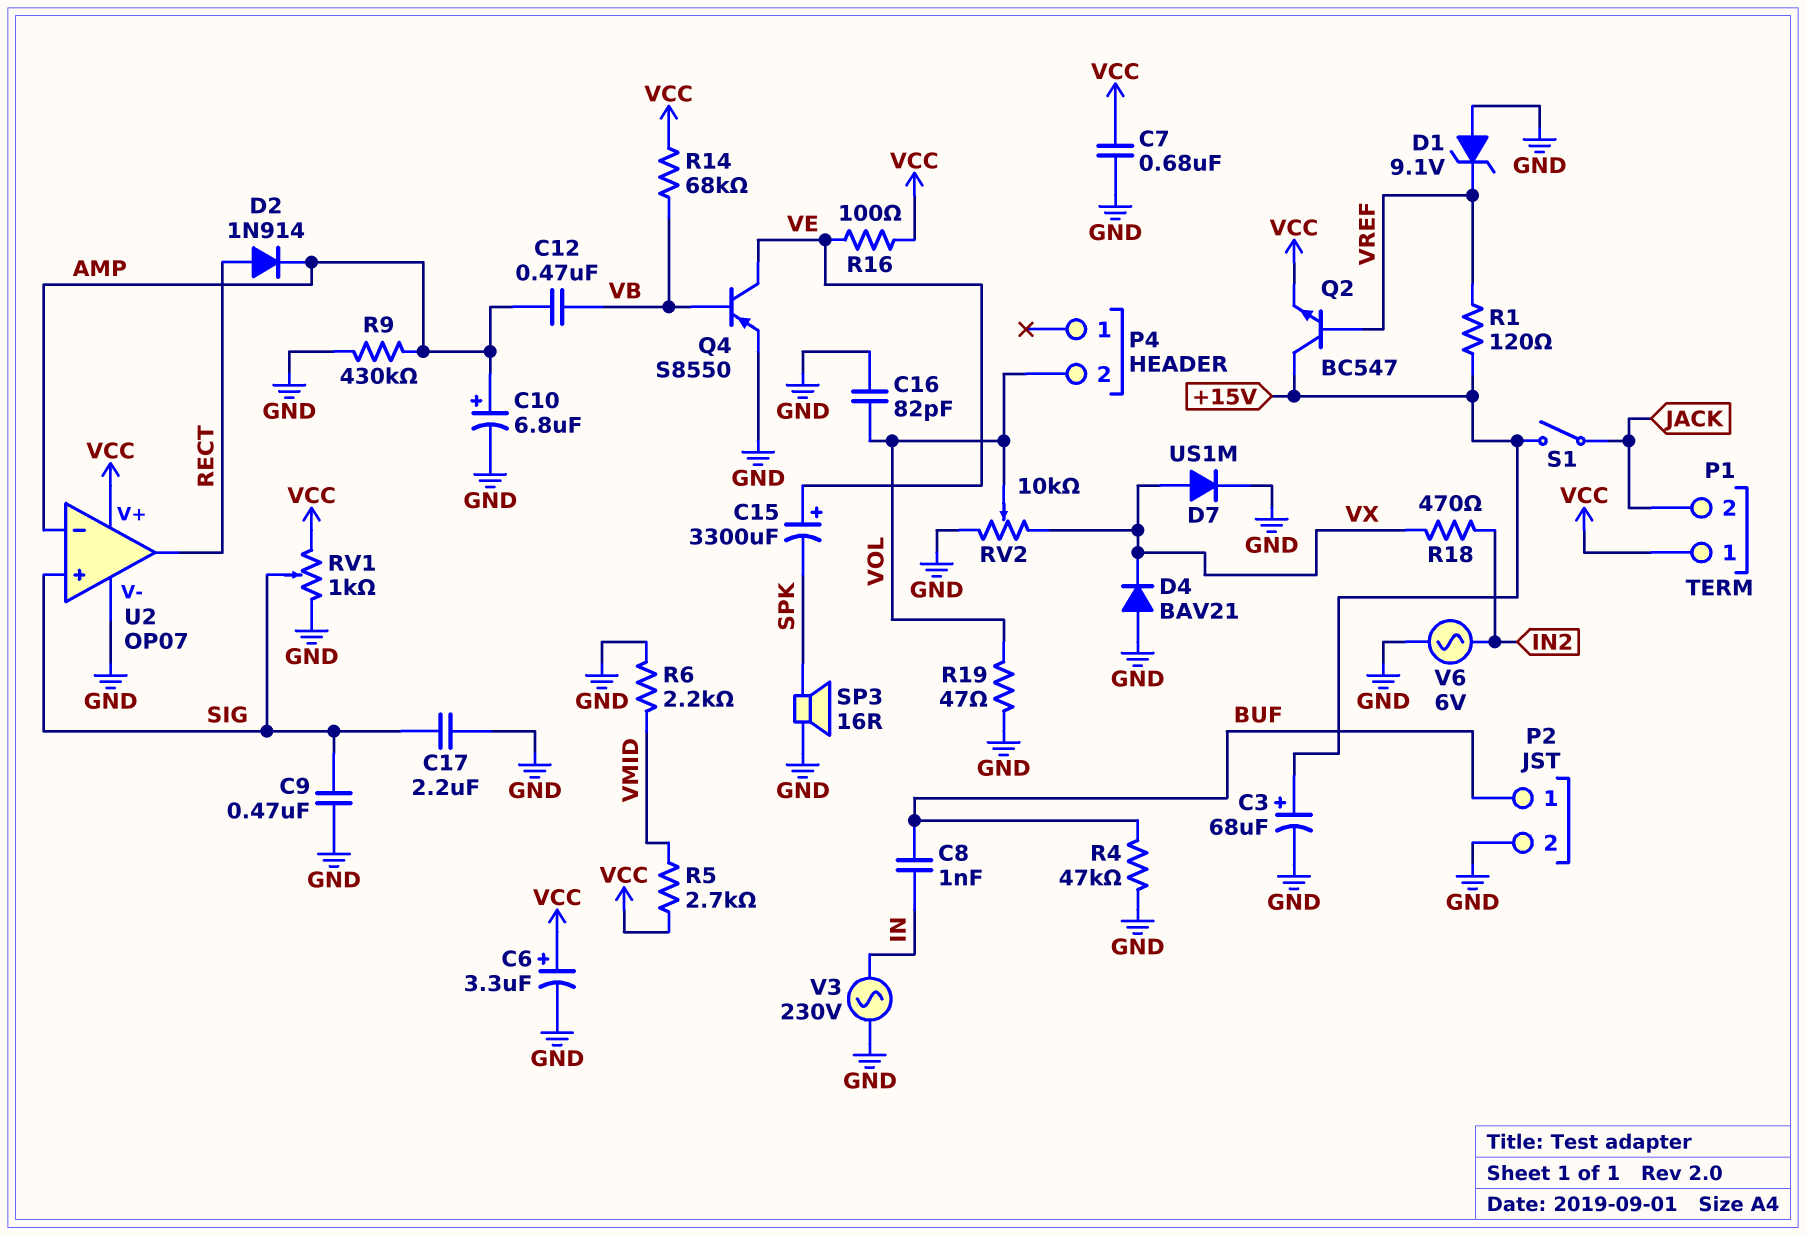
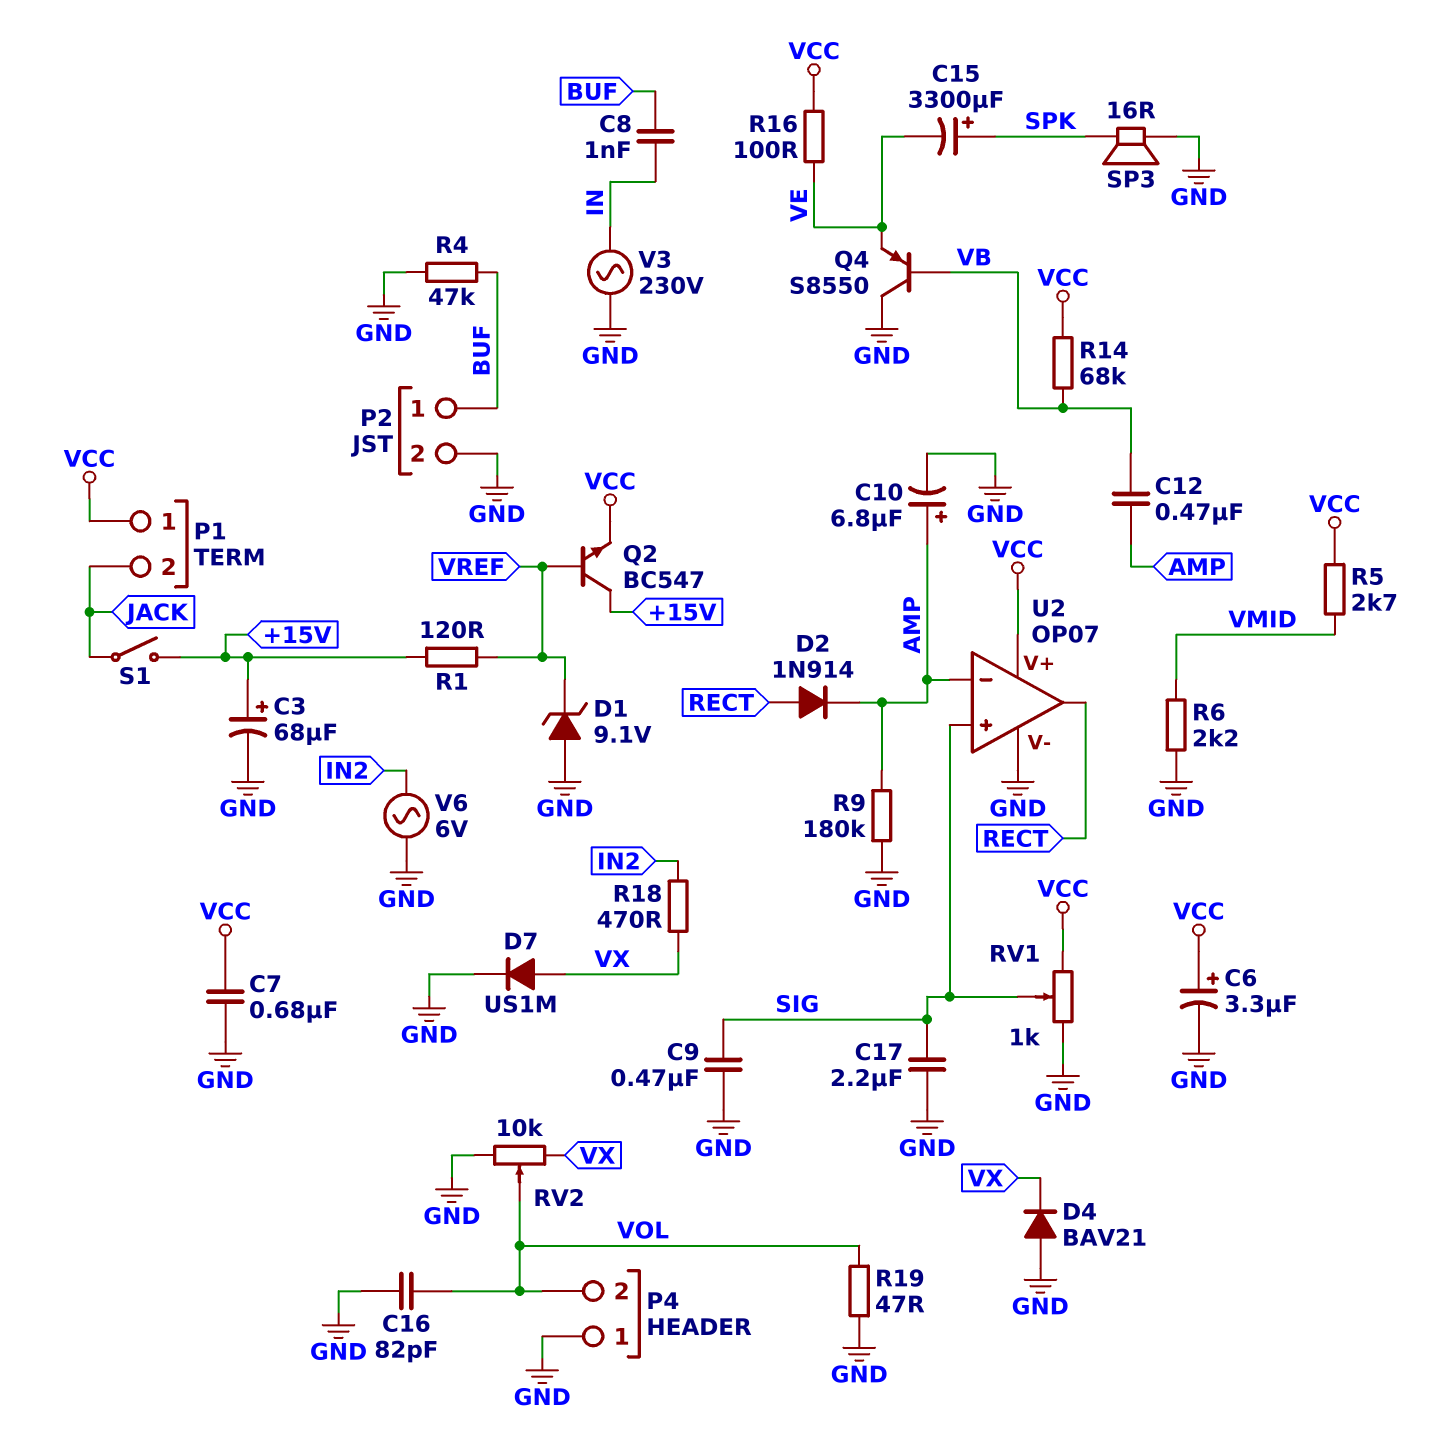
C15: 3300uF (plus VE, minus SPK) -> 3300uF (plus SPK, minus VE)
P4 pin 1: none -> GND
Q4: PNP S8550 (B VB, C VE, E GND) -> PNP S8550 (B VB, C GND, E VE)
R9: 430k (AMP, GND) -> 180k (AMP, GND)

